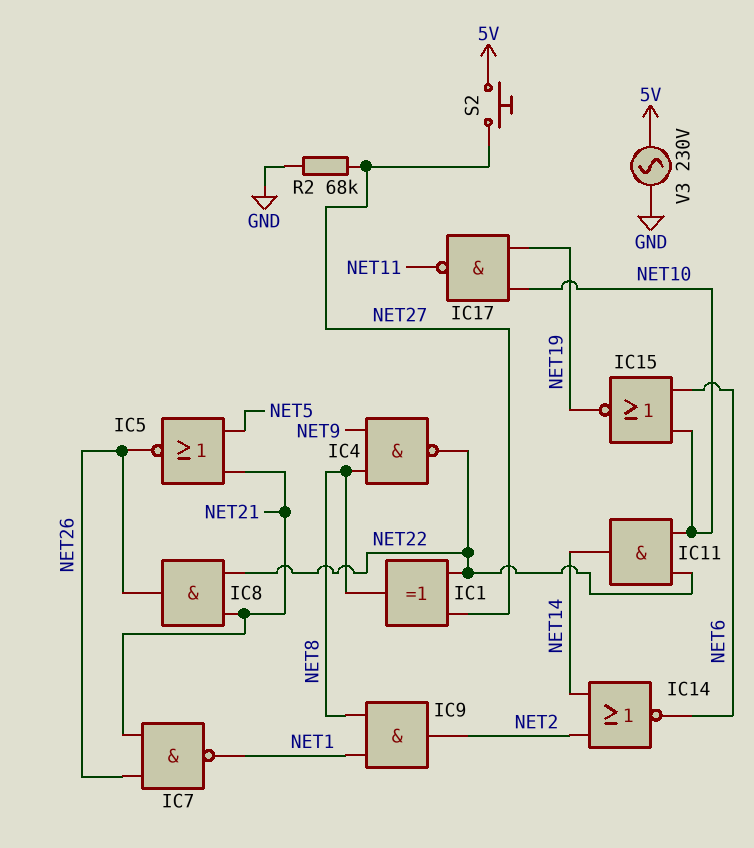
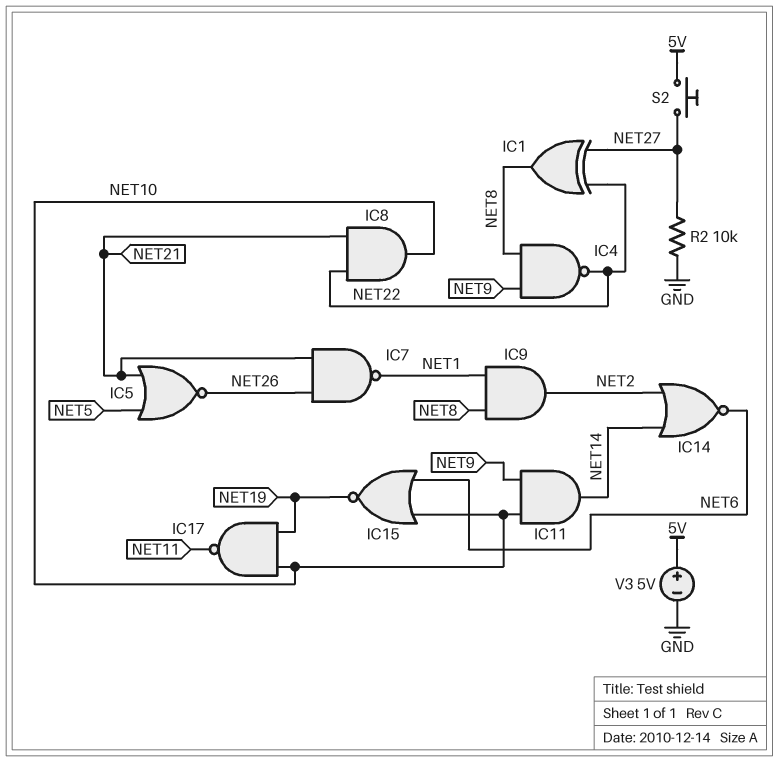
IC8: AND (in NET21, in NET22, out NET26) -> AND (in NET21, in NET22, out NET10)
IC11: AND (in NET10, in NET22, out NET14) -> AND (in NET9, in NET10, out NET14)
R2: 68k (GND, NET27) -> 10k (GND, NET27)
V3: AC 230V (5V, GND) -> 5V (plus 5V, minus GND)

